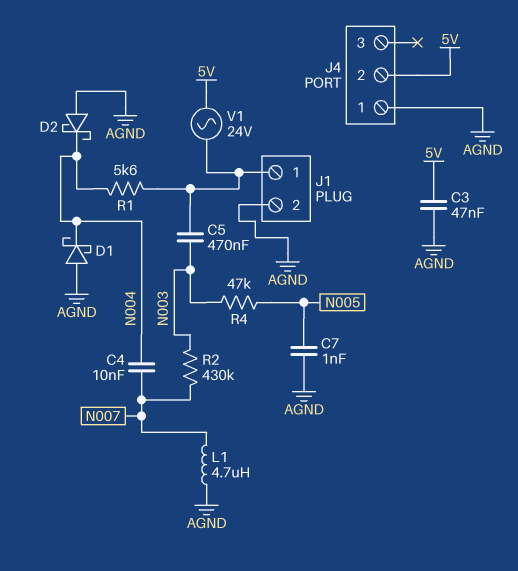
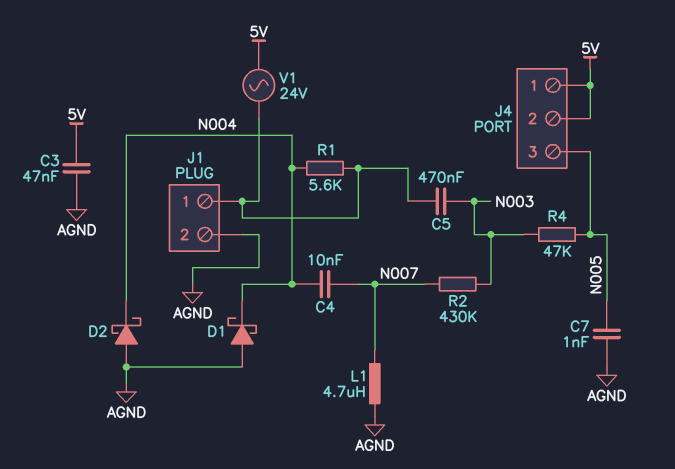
J4 pin 1: AGND -> 5V
J4 pin 3: none -> N005

